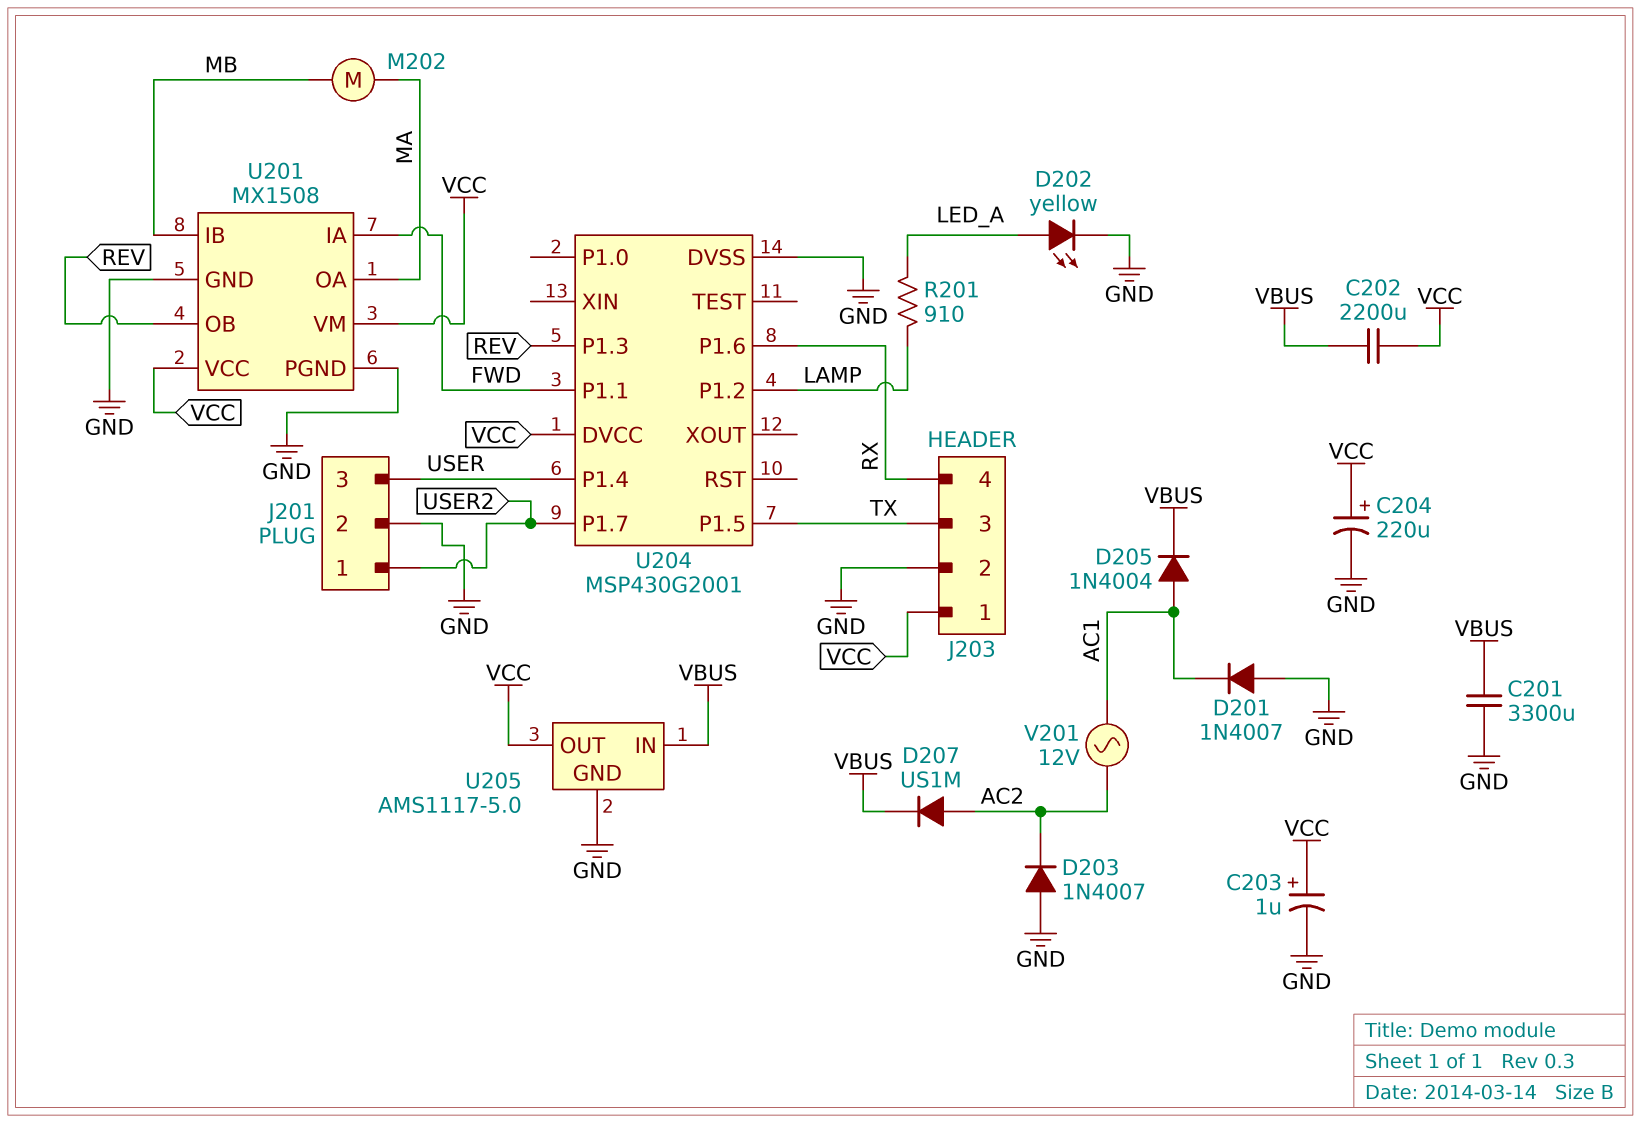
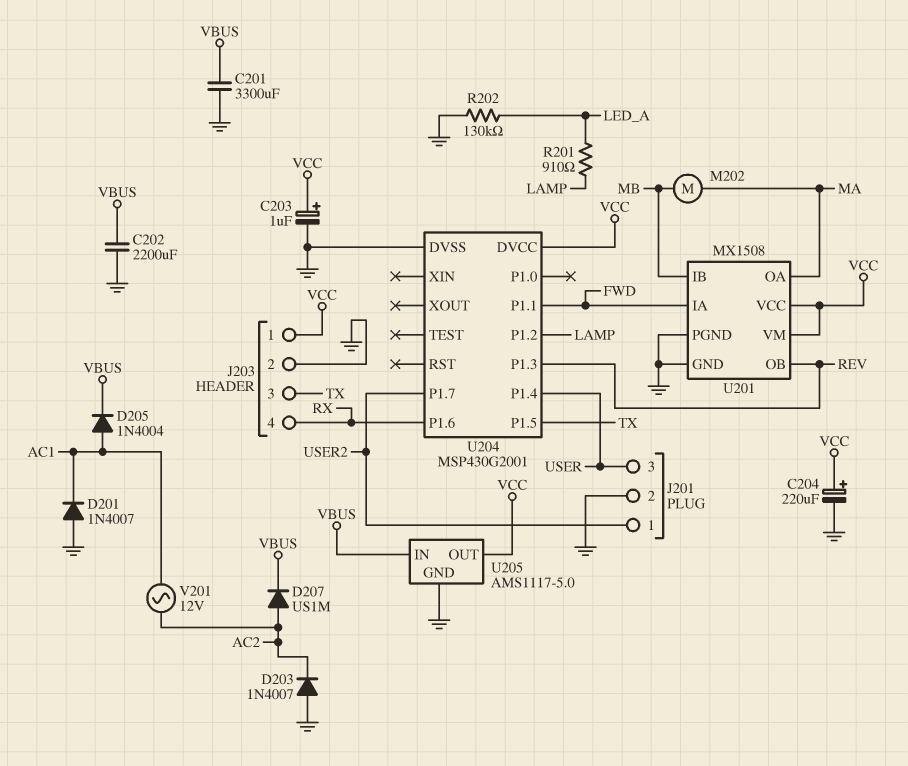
C202: 2200uF (VBUS, VCC) -> 2200uF (GND, VBUS)
D202: LED yellow (A LED_A, K GND) -> none
R202: none -> 130k (GND, LED_A)

